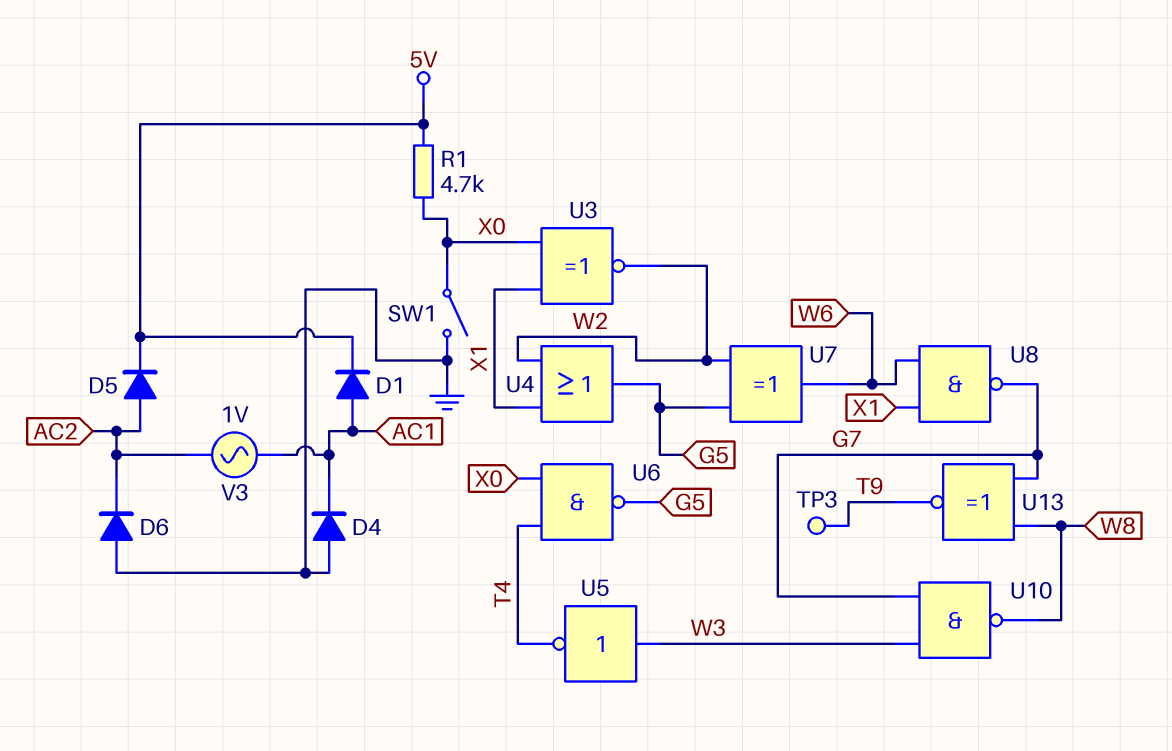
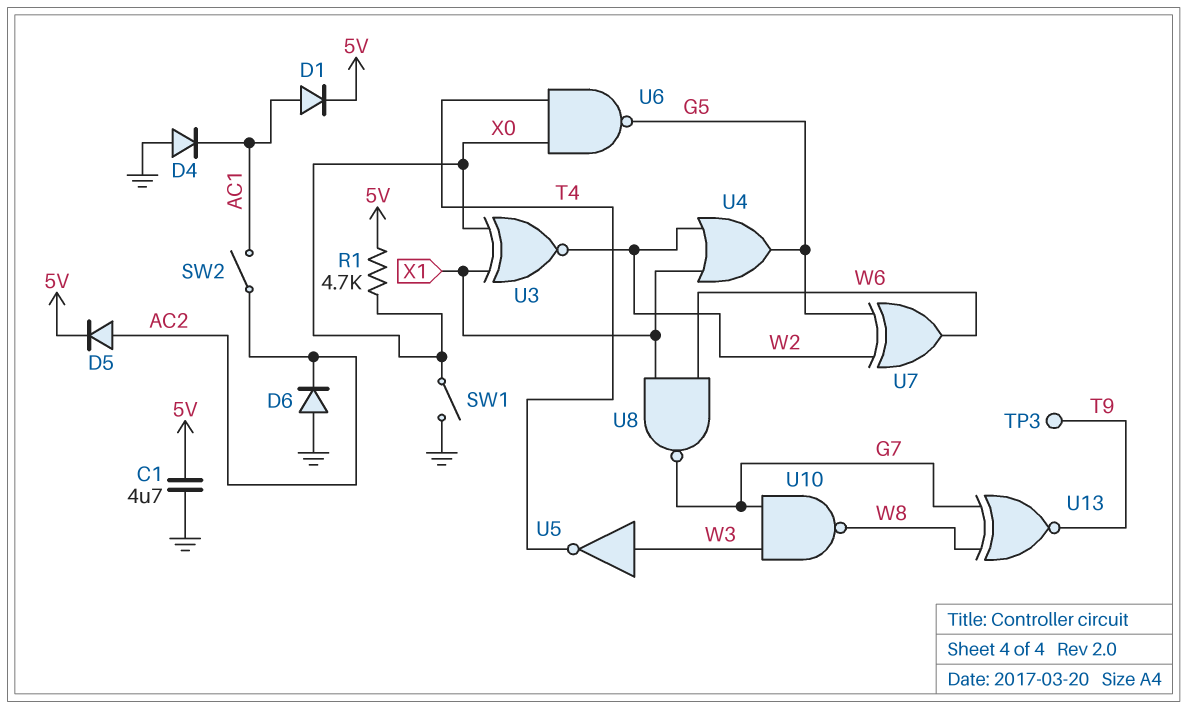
C1: none -> 4.7uF (5V, GND)
SW2: none -> switch (AC1, AC2)
V3: AC 1V (AC1, AC2) -> none

